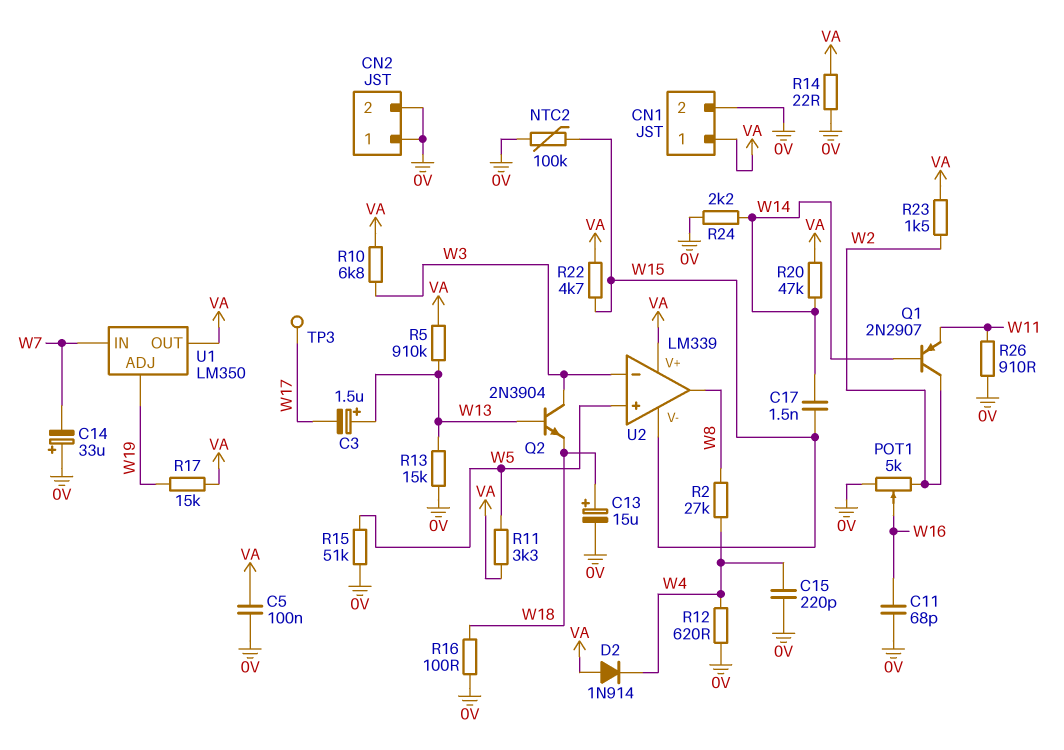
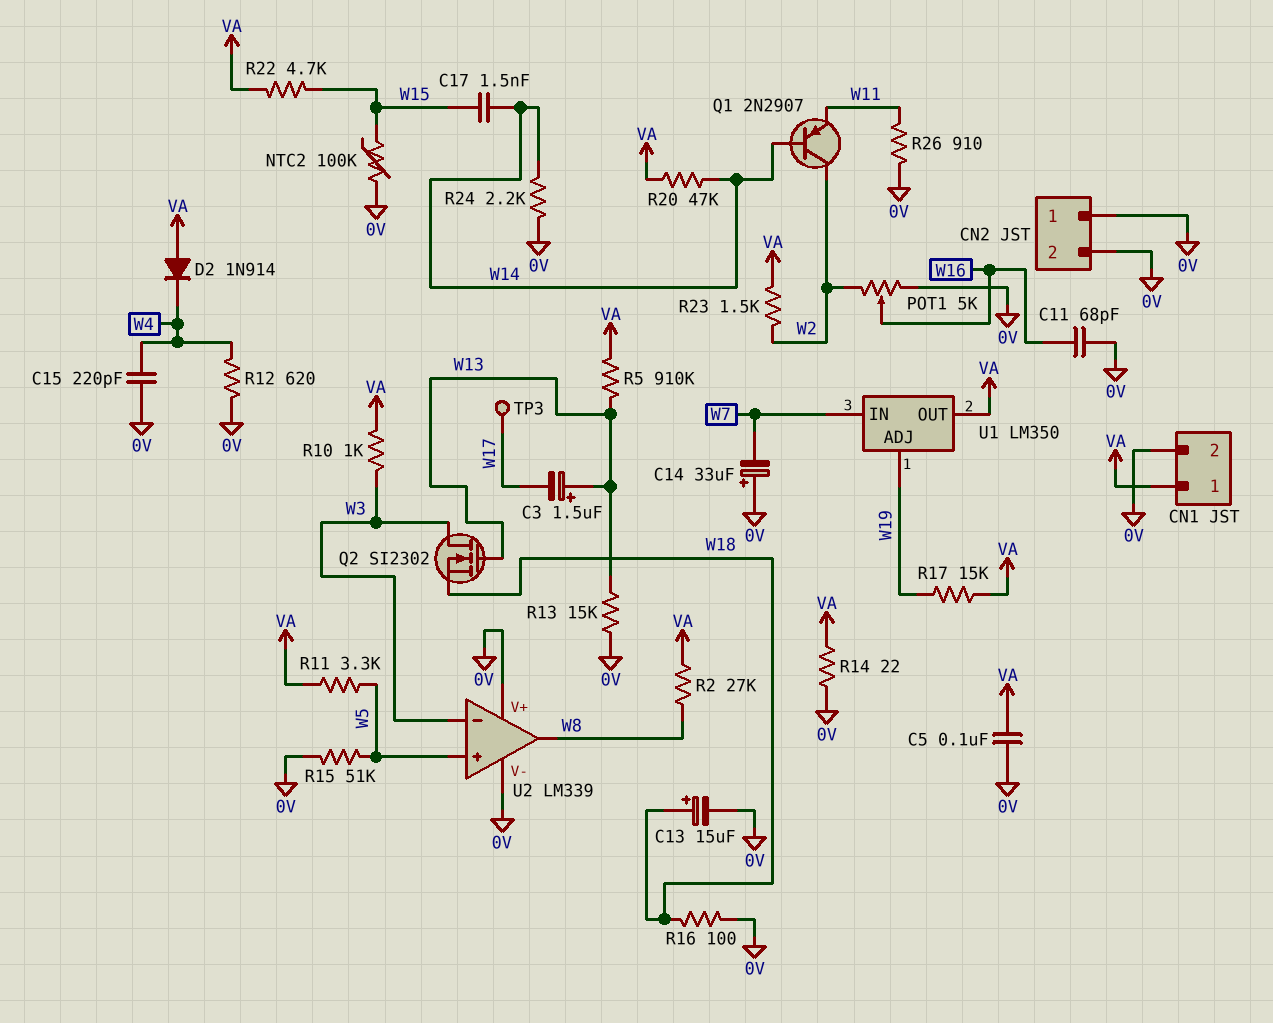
Q2: NPN 2N3904 (B W13, C W3, E W18) -> NMOS SI2302 (G W13, D W3, S W18)
R2: 27k (W4, W8) -> 27k (VA, W8)
R10: 6.8k (VA, W3) -> 1k (VA, W3)
U2 pin V+: VA -> 0V
U2 pin V-: W15 -> 0V

